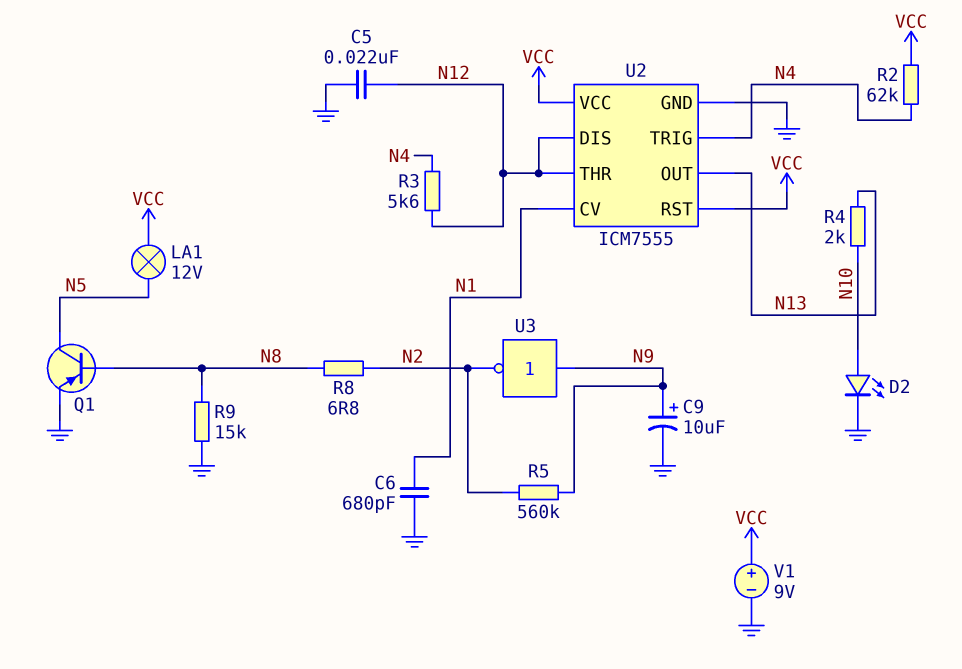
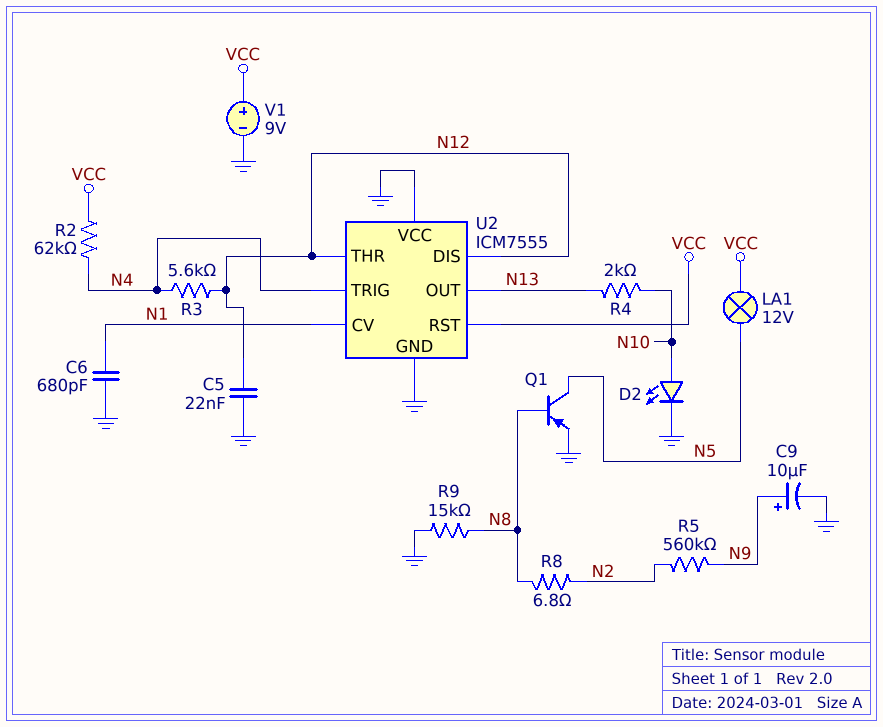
U2 pin VCC: VCC -> GND
U3: NOT (in N9, out N2) -> none

